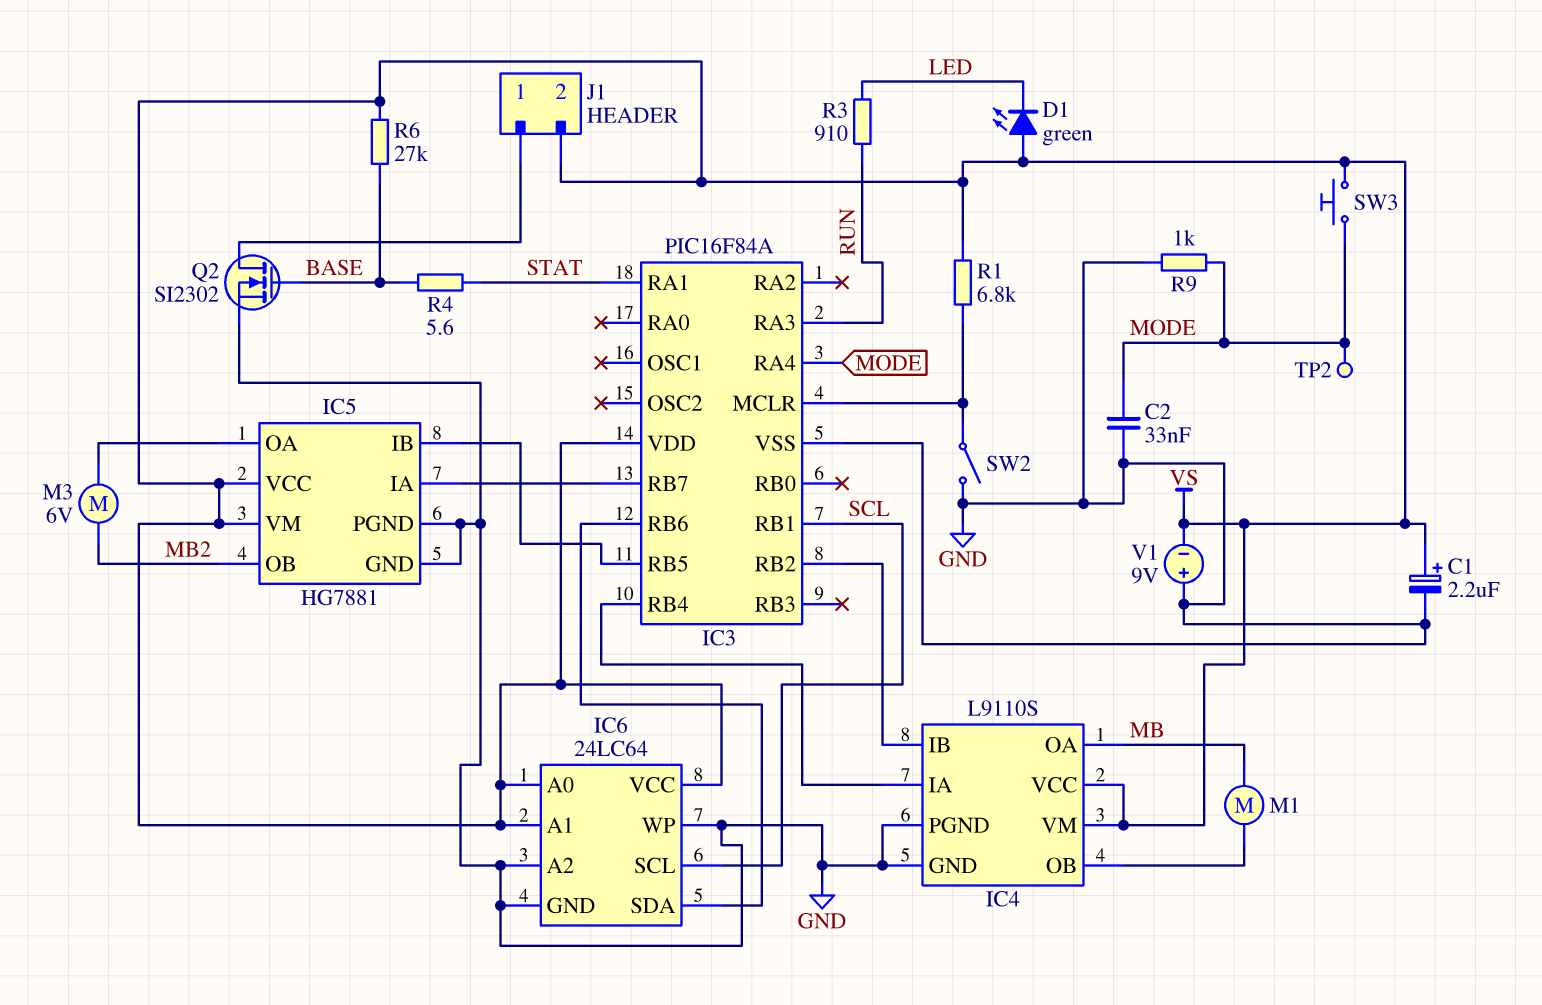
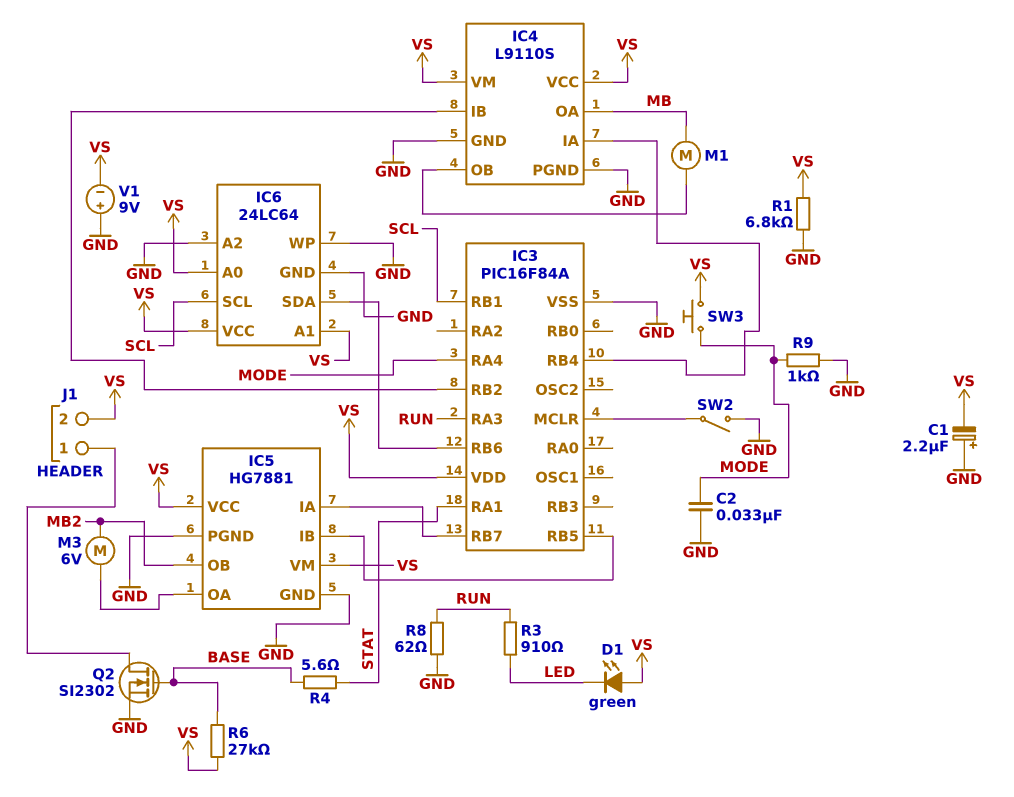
C1: 2.2uF (plus VS, minus GND) -> 2.2uF (plus GND, minus VS)
R1: 6.8k (IC3/MCLR, VS) -> 6.8k (GND, VS)
R8: none -> 62 (GND, RUN)
TP2: test point (MODE) -> none

